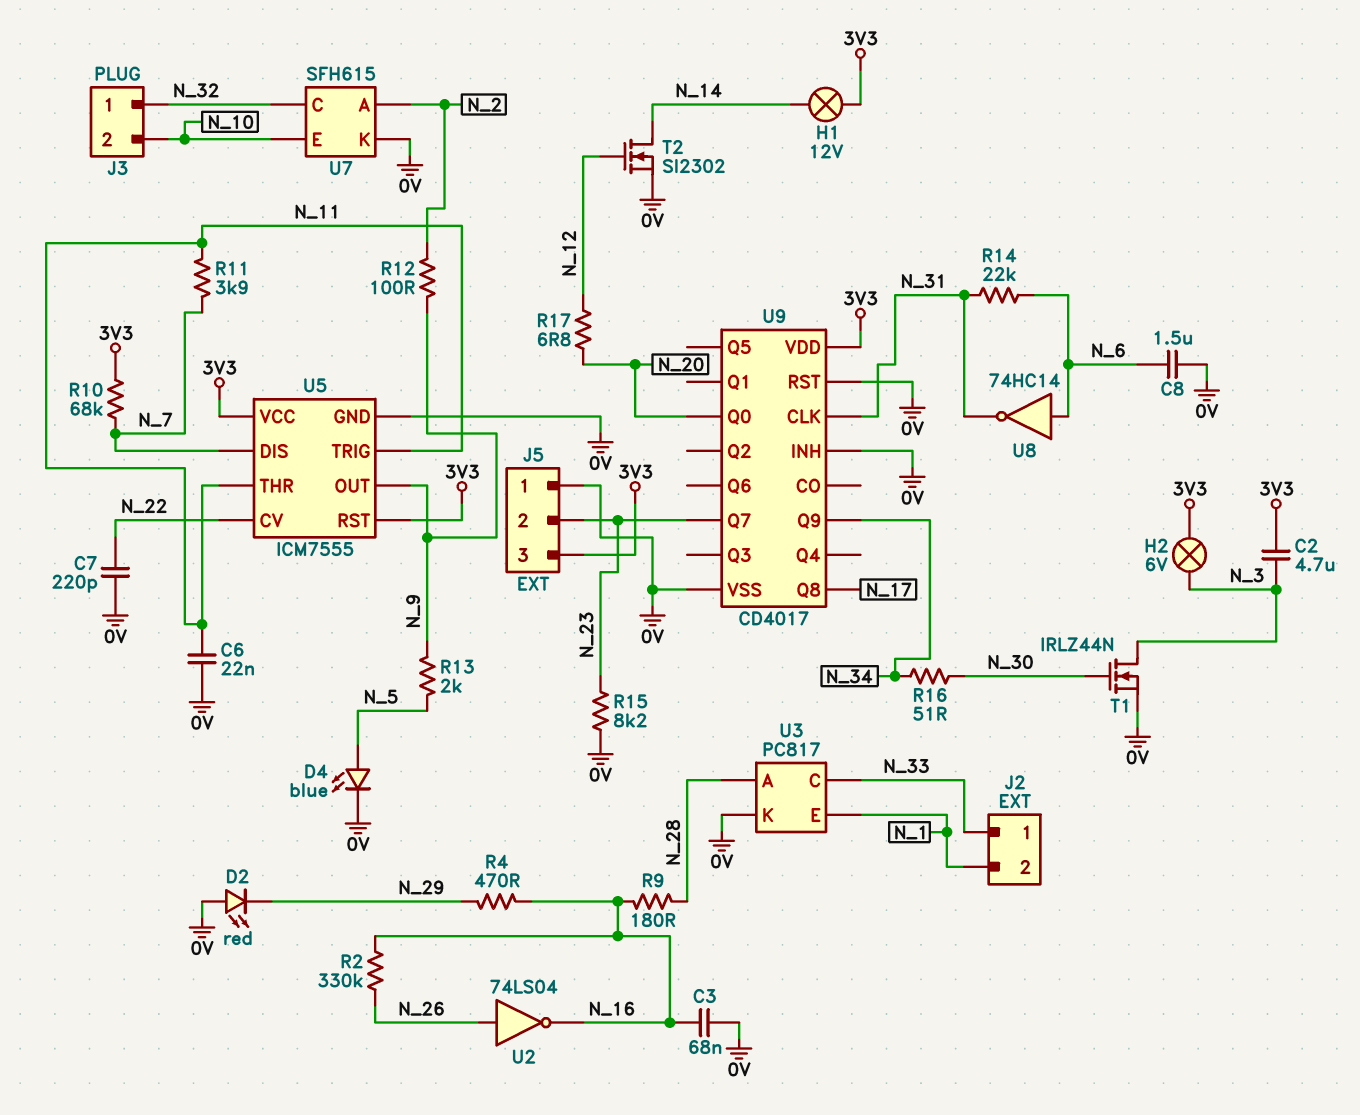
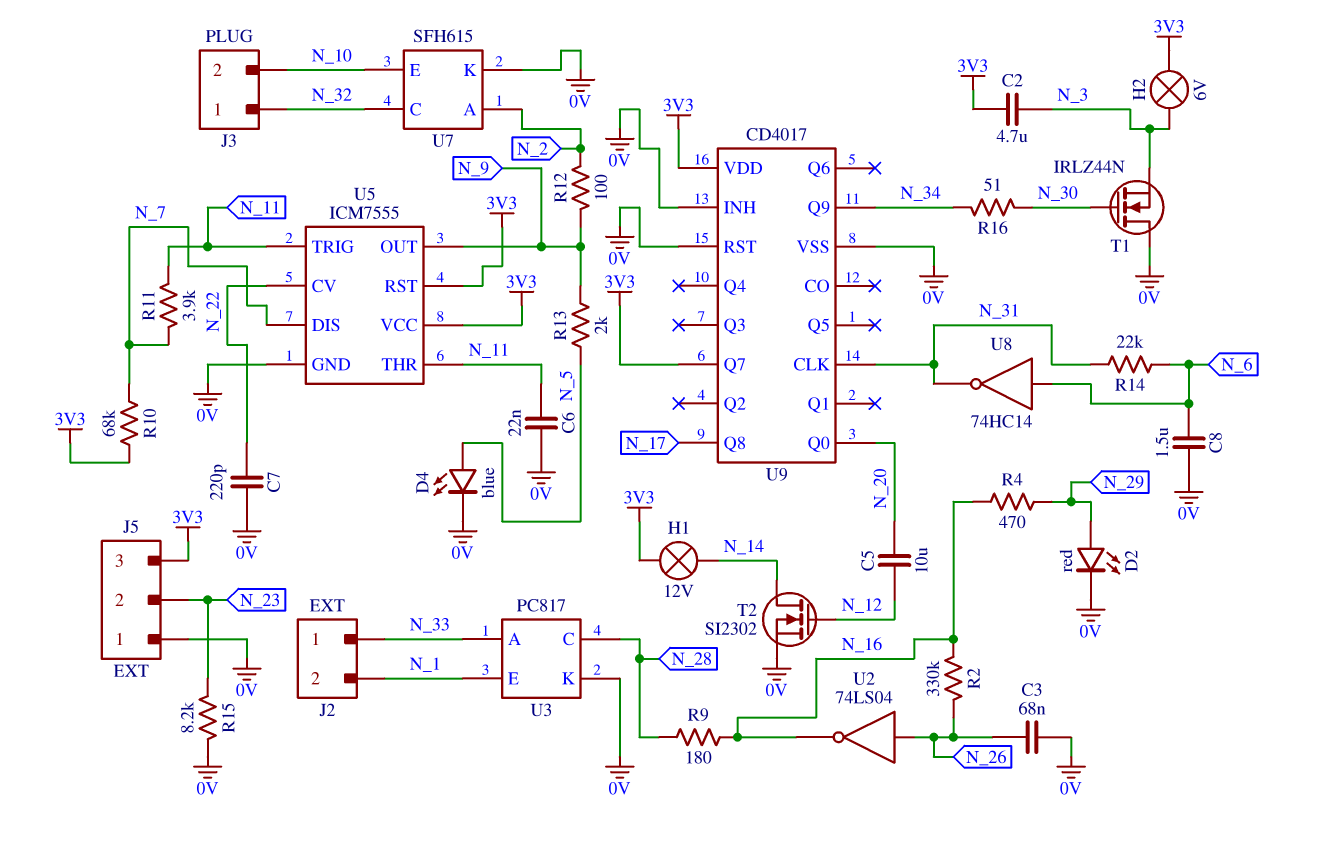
C3: 68nF (0V, N_16) -> 68nF (0V, N_26)
C5: none -> 10uF (N_12, N_20)
D2: LED red (A 0V, K N_29) -> LED red (A N_29, K 0V)
R17: 6.8 (N_12, N_20) -> none
T1: NMOS IRLZ44N (G N_30, D N_3, S 0V) -> NMOS IRLZ44N (G N_30, D 0V, S N_3)
U3 pin A: N_28 -> N_33
U3 pin C: N_33 -> N_28
U9 pin Q7: N_23 -> 3V3

